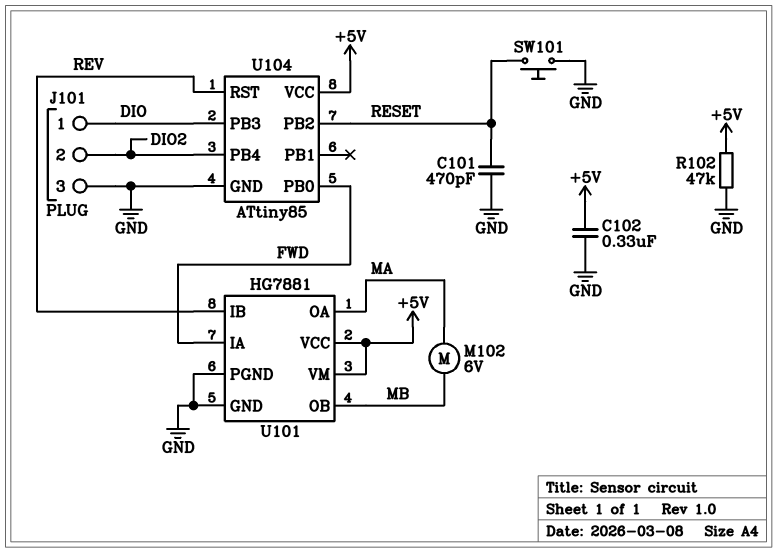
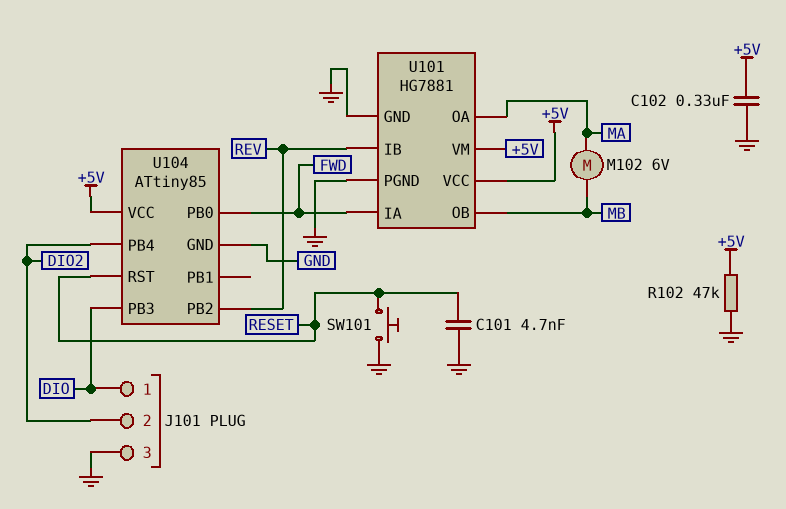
C101: 470pF (GND, RESET) -> 4.7nF (GND, RESET)
U104 pin PB2: RESET -> REV
U104 pin RST: REV -> RESET

